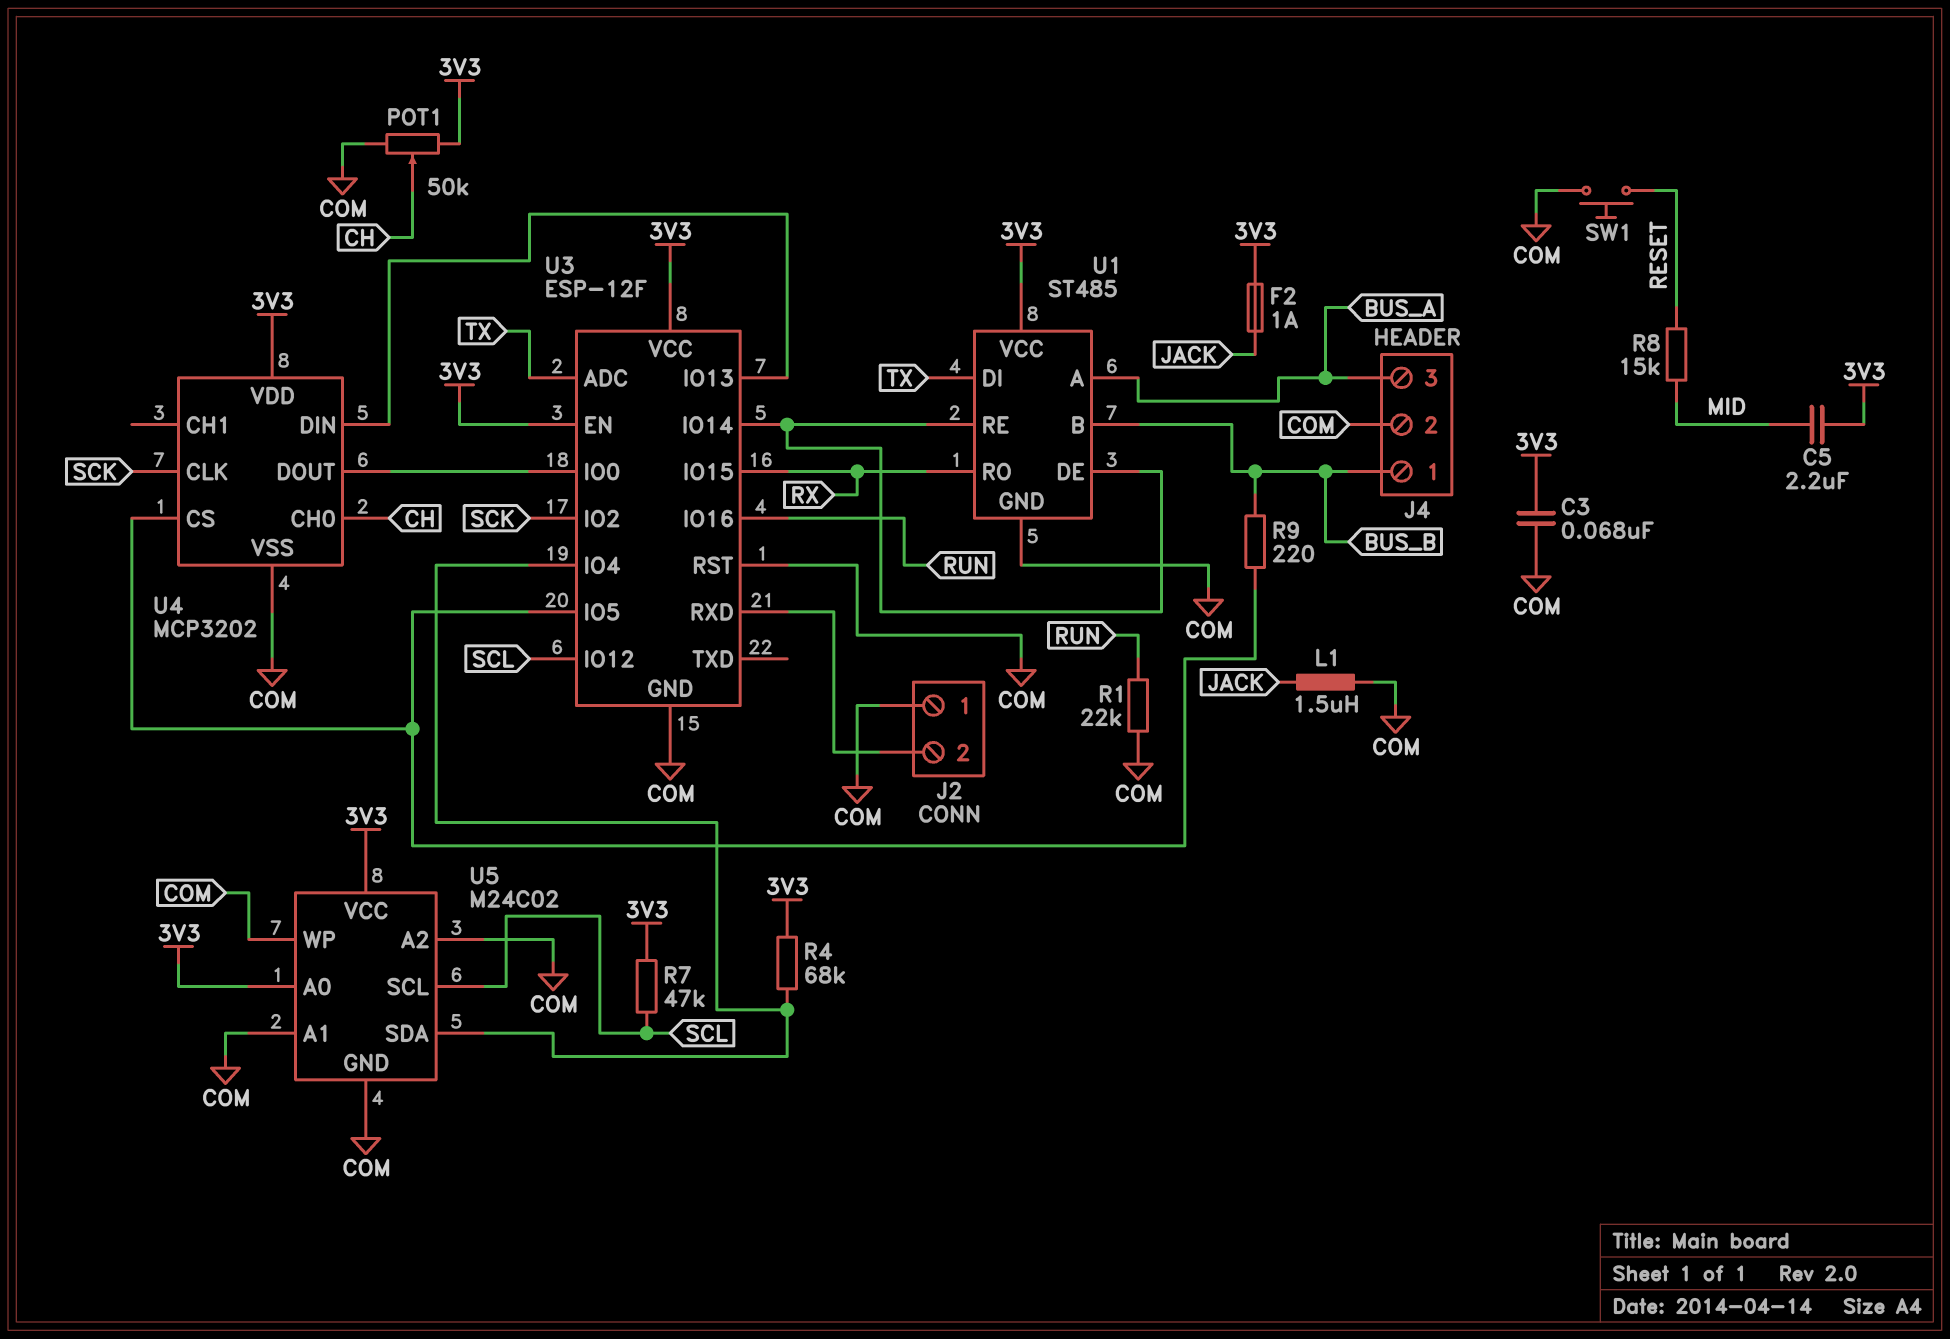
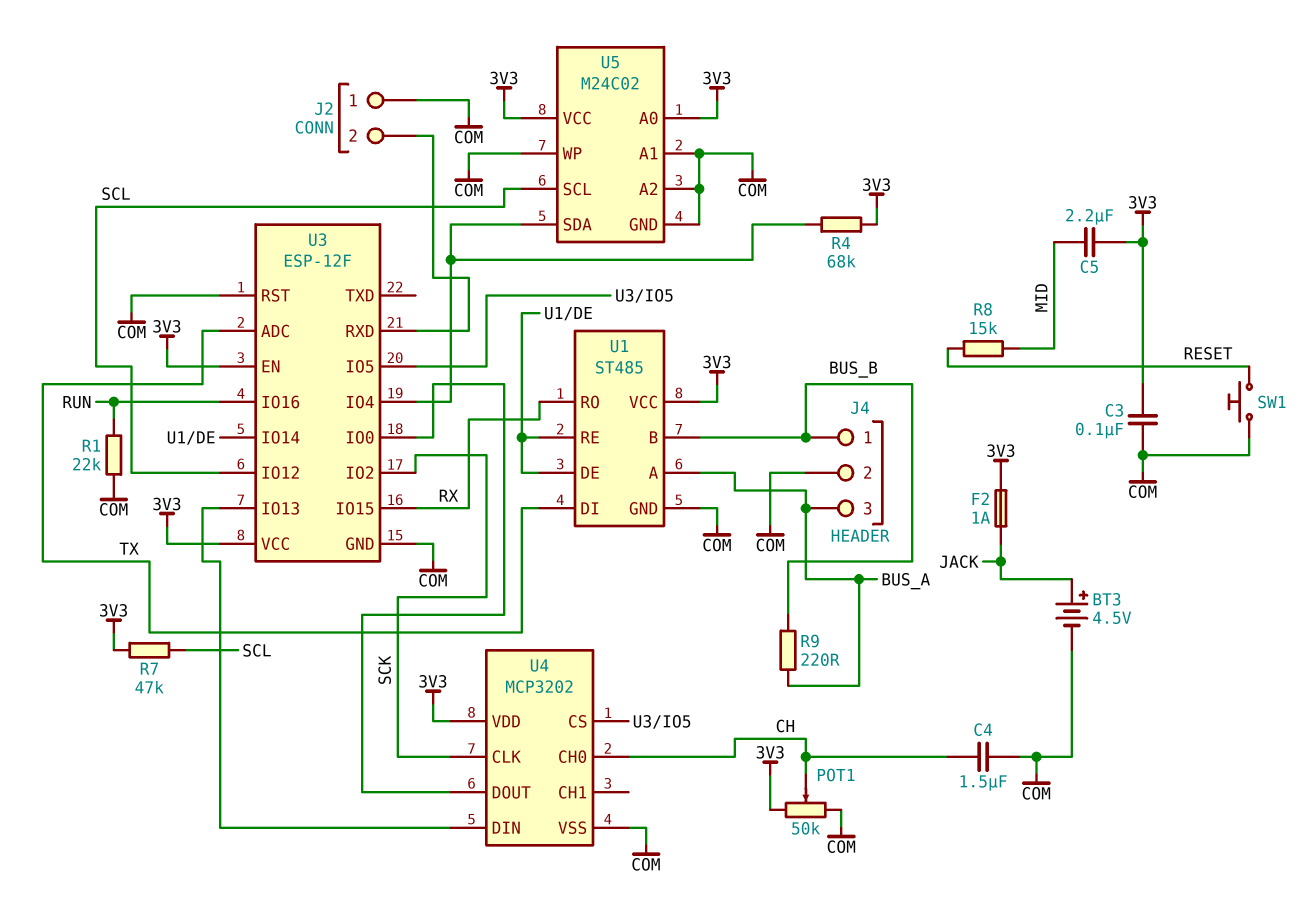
BT3: none -> 4.5V (plus JACK, minus COM)
C3: 68nF (3V3, COM) -> 100nF (3V3, COM)
C4: none -> 1.5uF (CH, COM)
L1: 1.5uH (COM, JACK) -> none
R9: 220 (BUS_B, U3/IO5) -> 220 (BUS_A, BUS_B)

